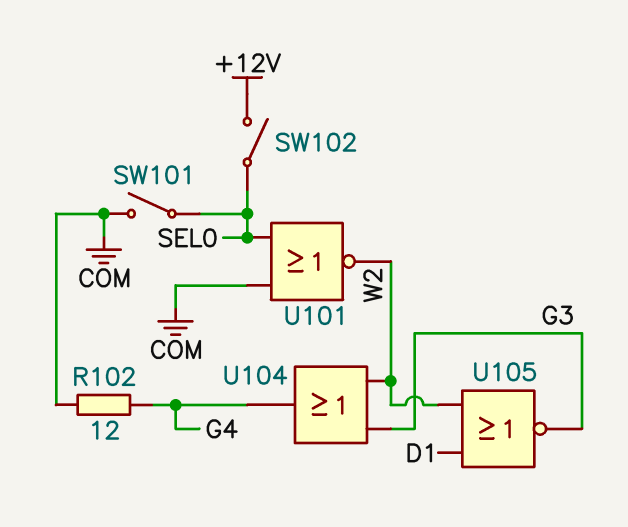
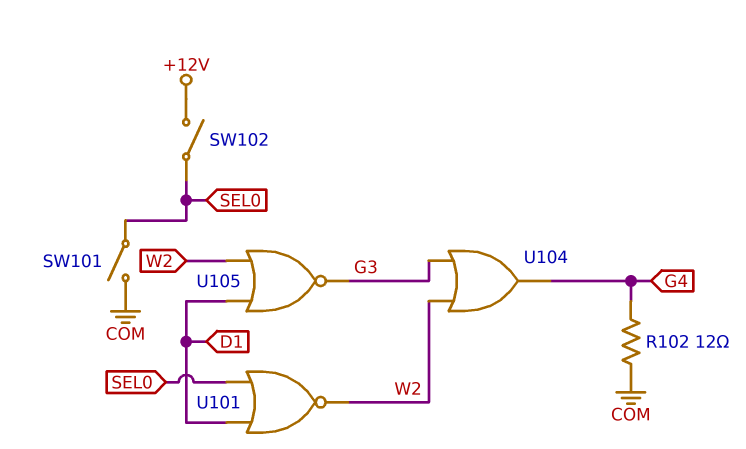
U101: NOR (in COM, in SEL0, out W2) -> NOR (in D1, in SEL0, out W2)

